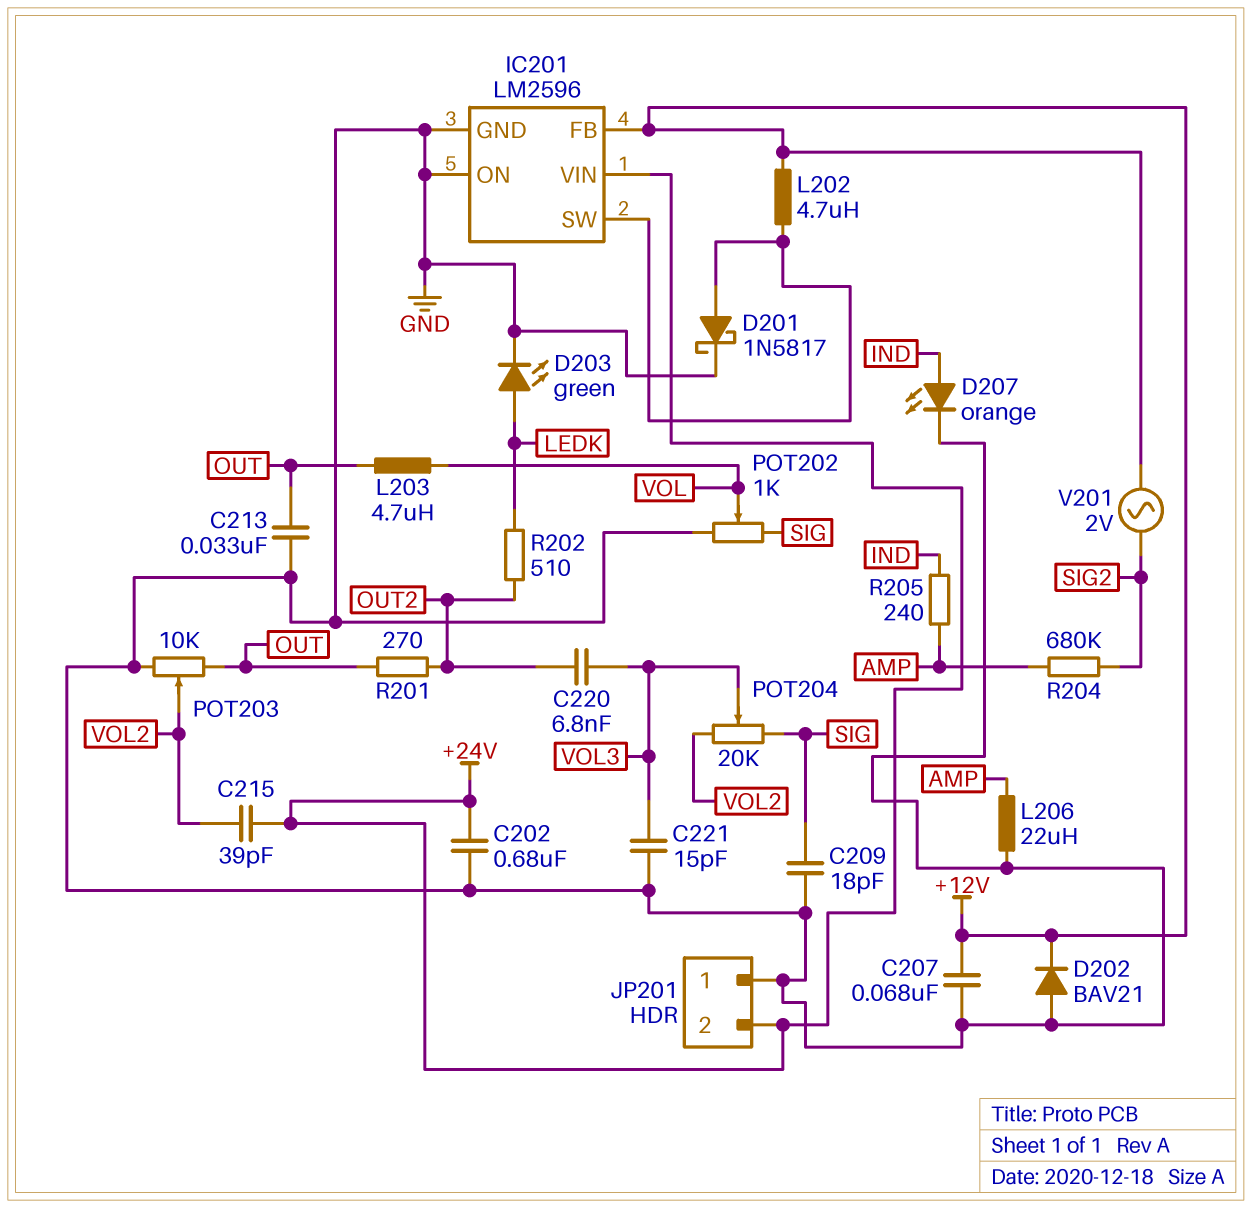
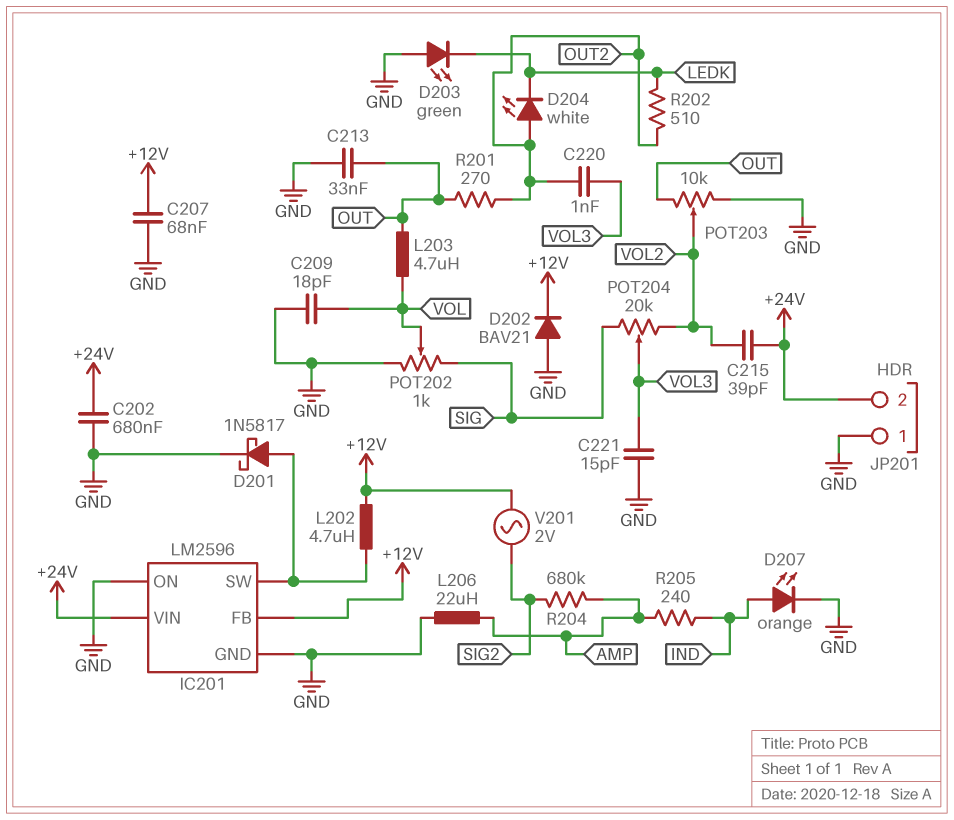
C209: 18pF (GND, SIG) -> 18pF (GND, VOL)
C220: 6.8nF (OUT2, VOL3) -> 1nF (OUT2, VOL3)
D203: LED green (A LEDK, K GND) -> LED green (A GND, K LEDK)
D204: none -> LED white (A OUT2, K LEDK)

